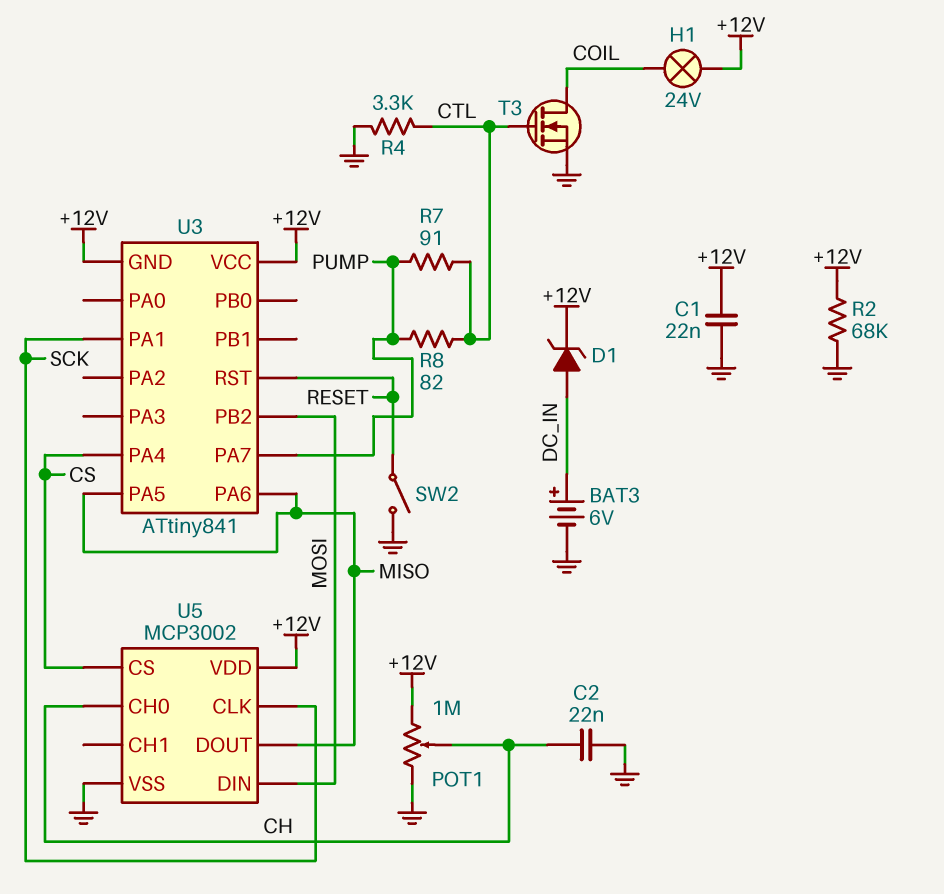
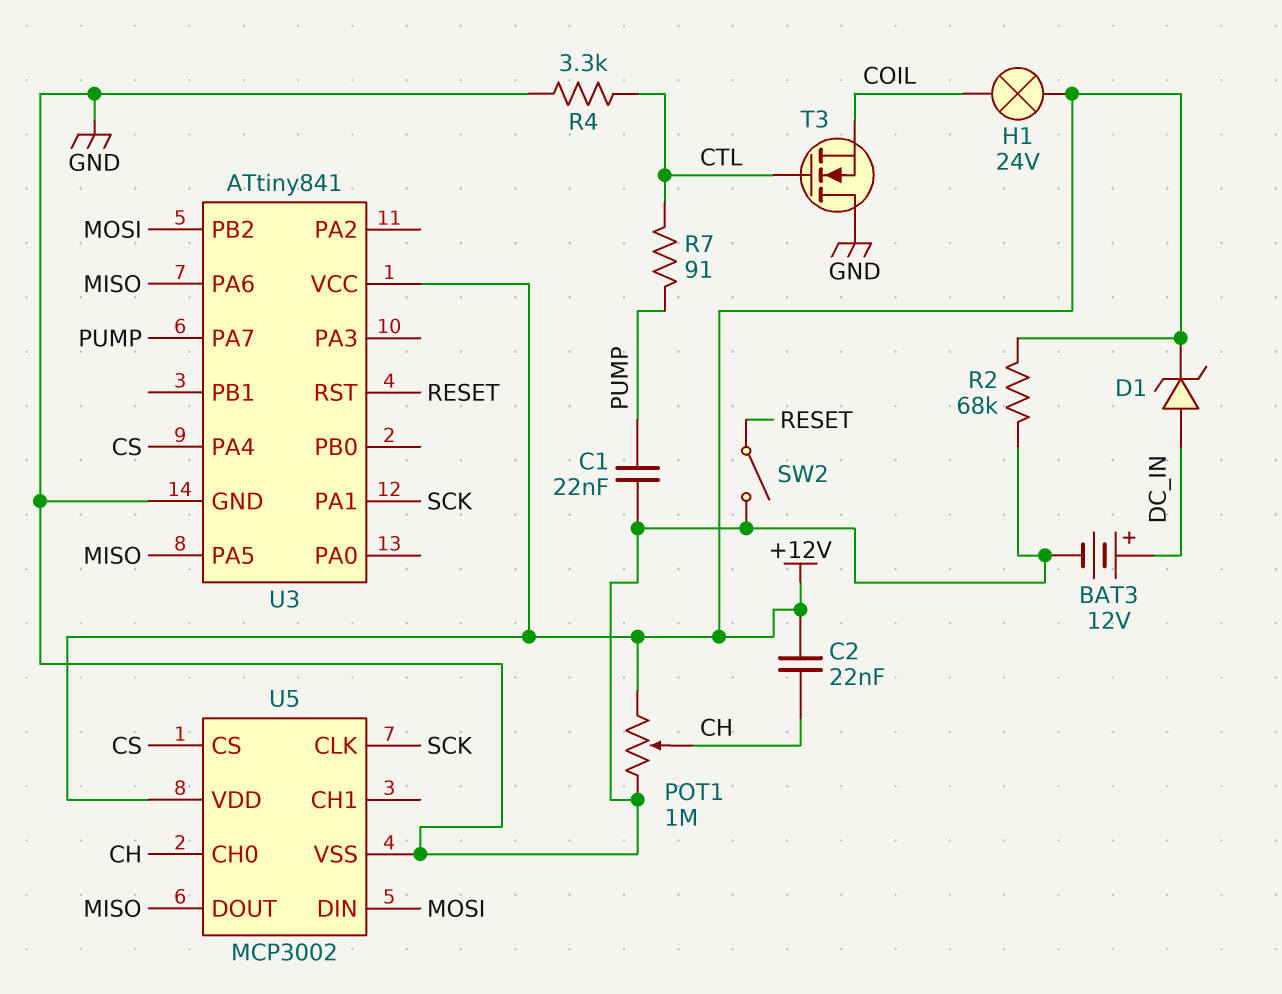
BAT3: 6V (plus DC_IN, minus GND) -> 12V (plus DC_IN, minus GND)
C1: 22nF (+12V, GND) -> 22nF (GND, PUMP)
C2: 22nF (CH, GND) -> 22nF (+12V, CH)
R8: 82 (CTL, PUMP) -> none
T3: NMOS (G CTL, D COIL, S GND) -> NMOS (G CTL, D GND, S COIL)
U3 pin GND: +12V -> GND

